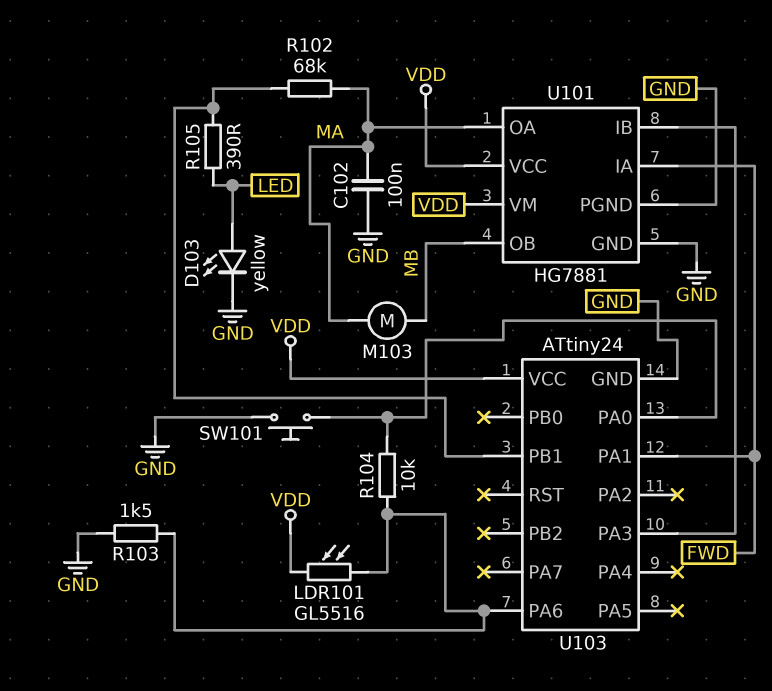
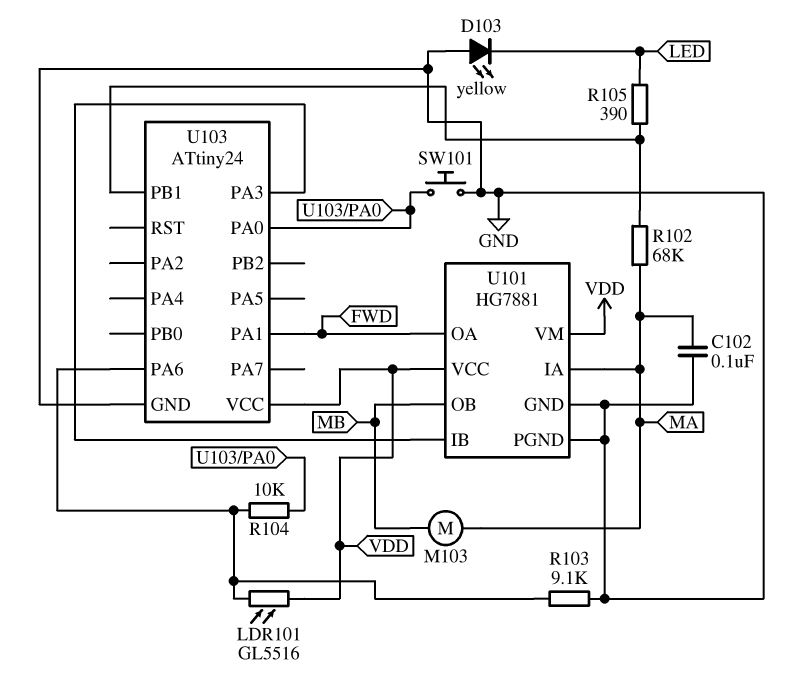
D103: LED yellow (A LED, K GND) -> LED yellow (A GND, K LED)
R103: 1.5k (GND, U103/PA6) -> 9.1k (GND, U103/PA6)
U101 pin IA: FWD -> MA
U101 pin OA: MA -> FWD

